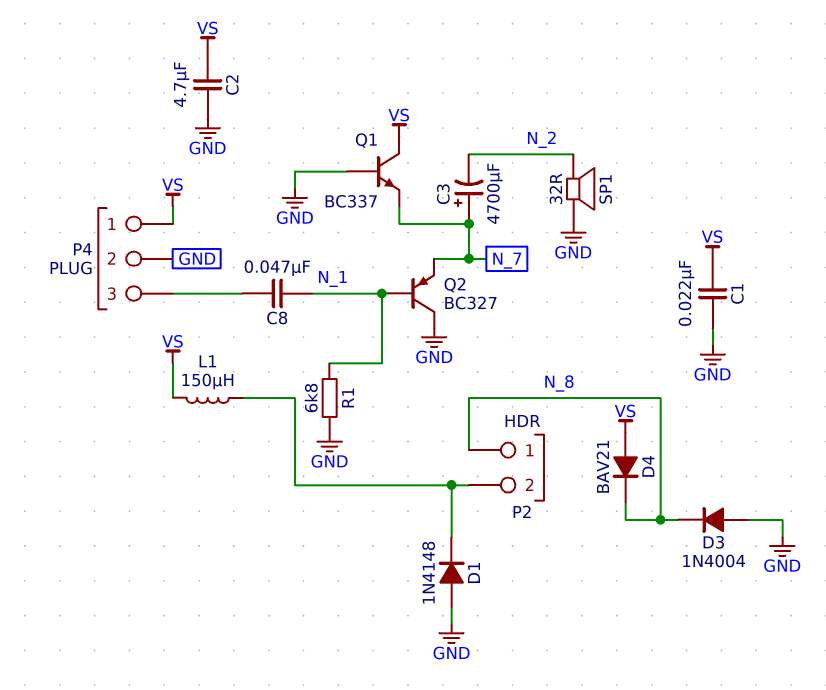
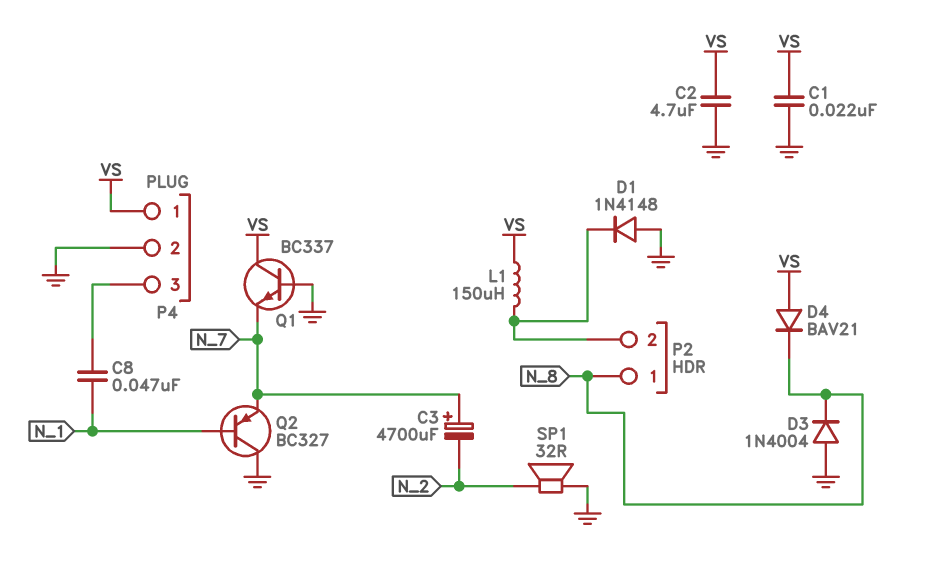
R1: 6.8k (GND, N_1) -> none

